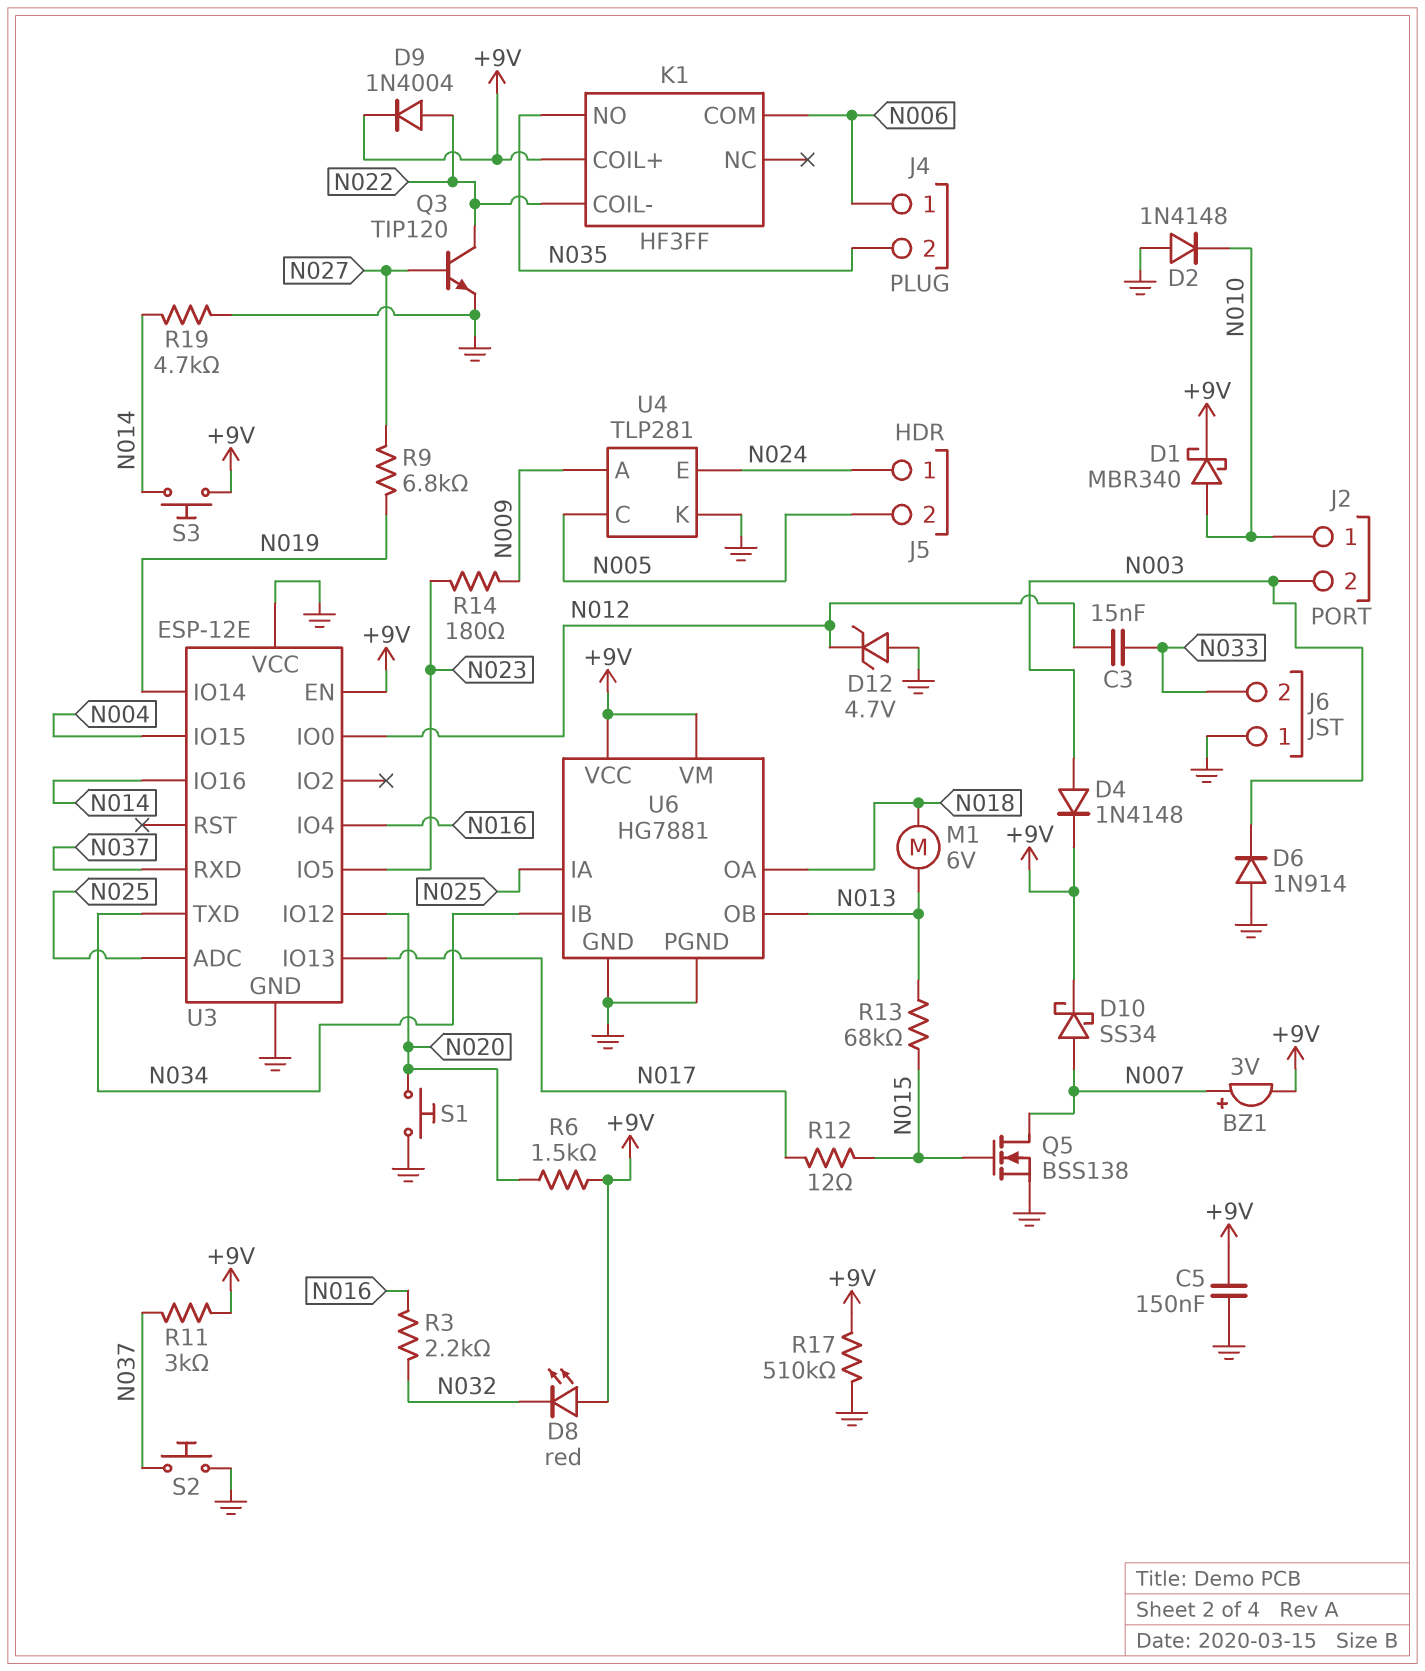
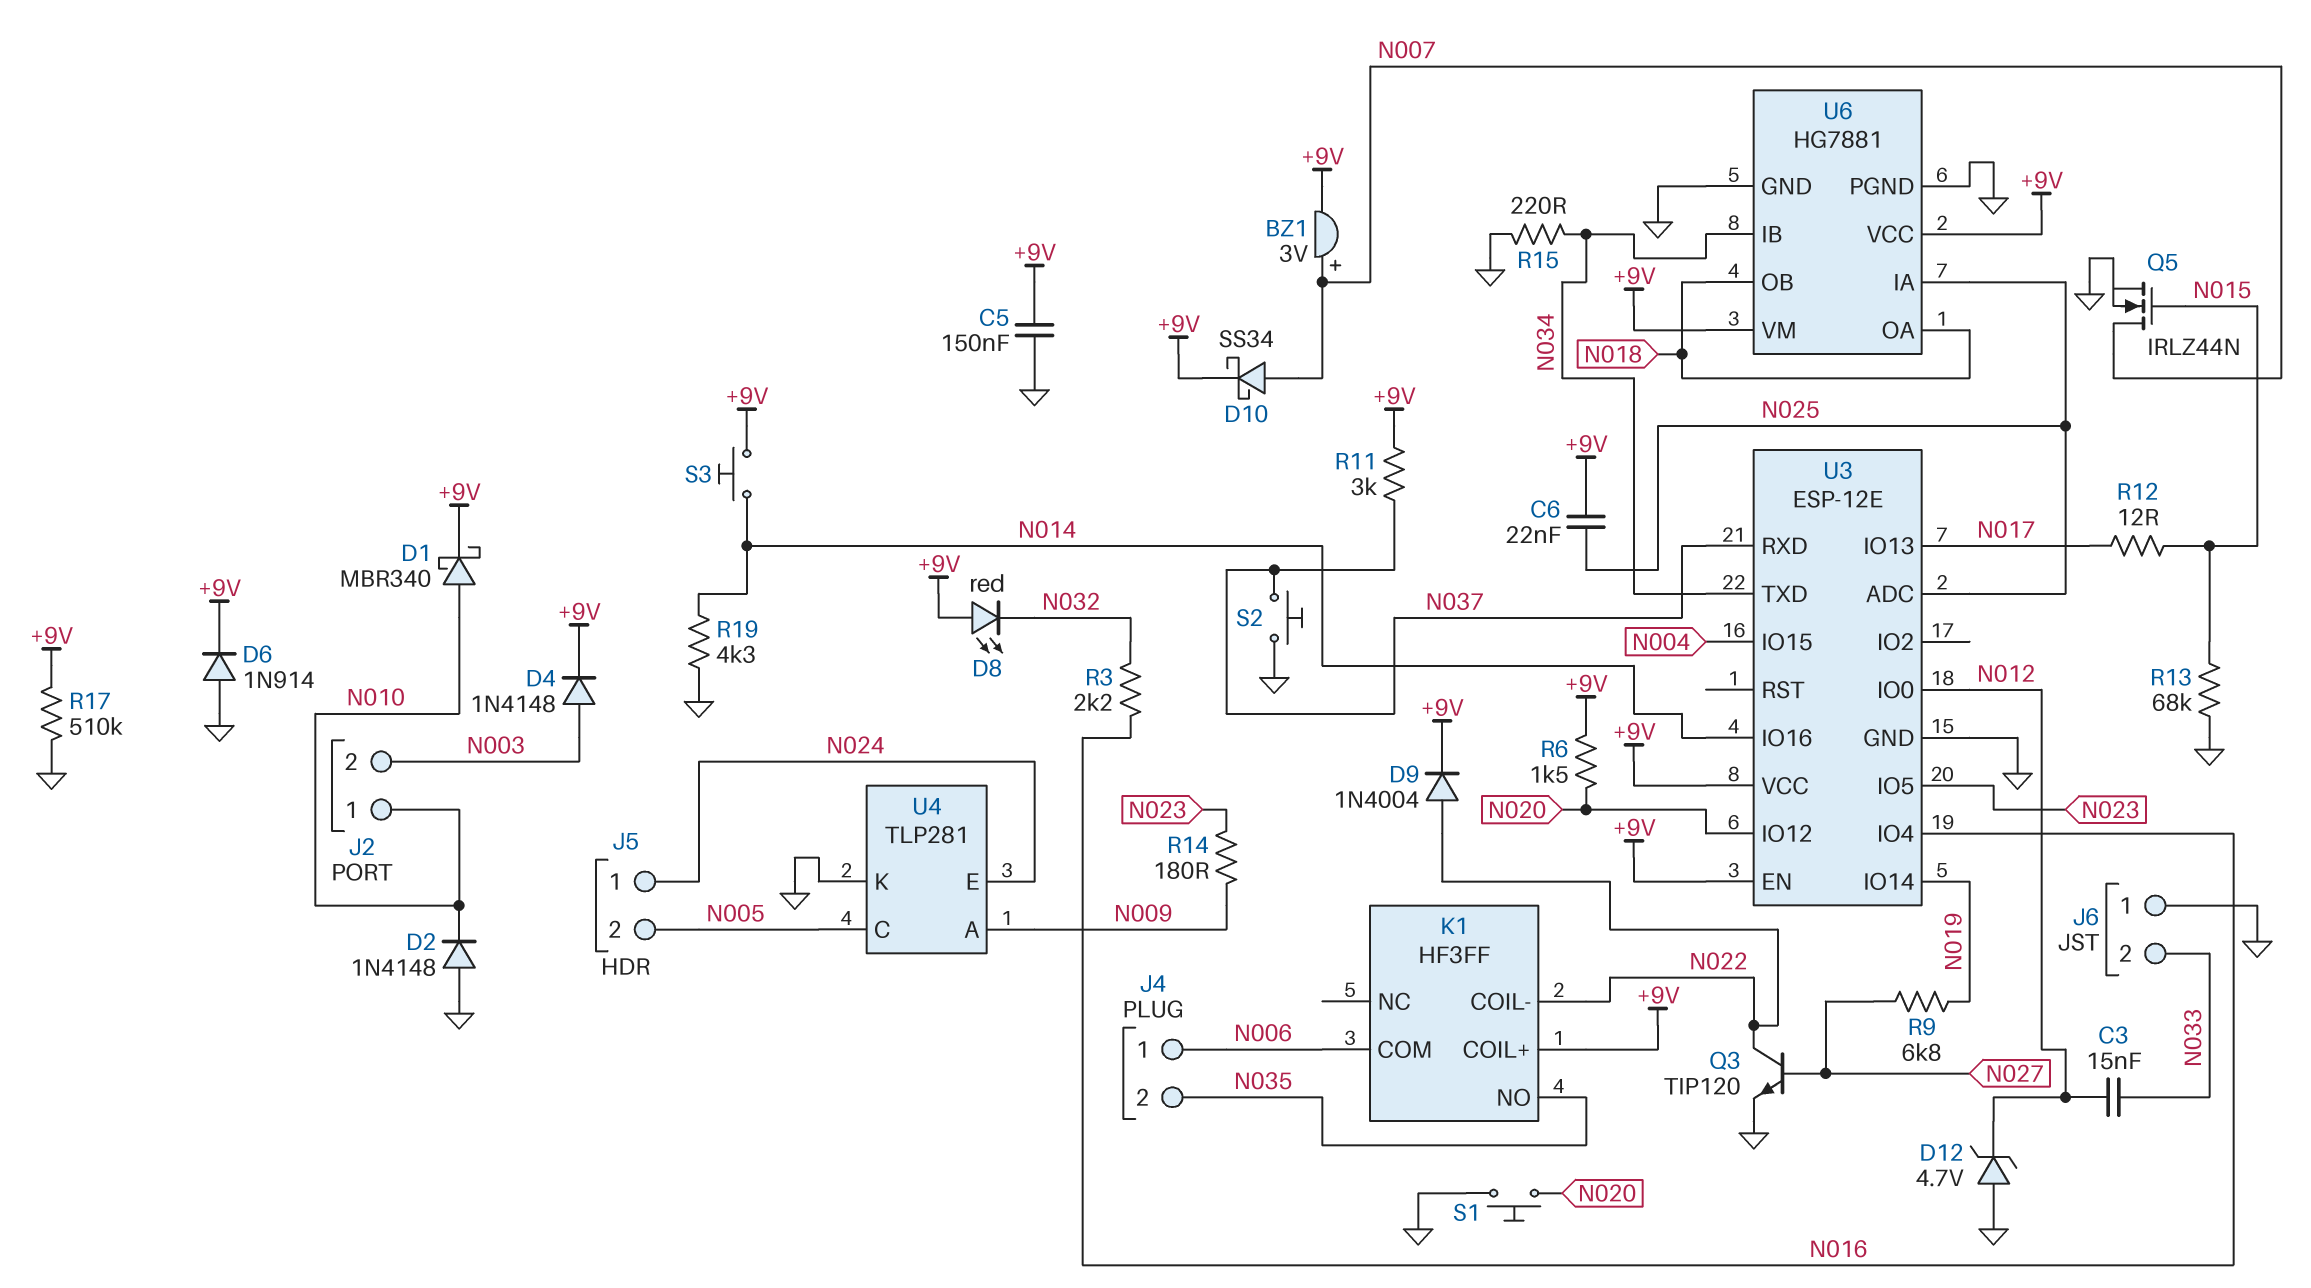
C6: none -> 22nF (+9V, N025)
D6: diode 1N914 (A GND, K N003) -> diode 1N914 (A GND, K +9V)
M1: motor 6V (N013, N018) -> none
Q5: NMOS BSS138 (G N015, D N007, S GND) -> NMOS IRLZ44N (G N015, D N007, S GND)
R13: 68k (N013, N015) -> 68k (GND, N015)
R15: none -> 220 (GND, N034)
R19: 4.7k (GND, N014) -> 4.3k (GND, N014)
U3 pin VCC: GND -> +9V
U6 pin OB: N013 -> N018

